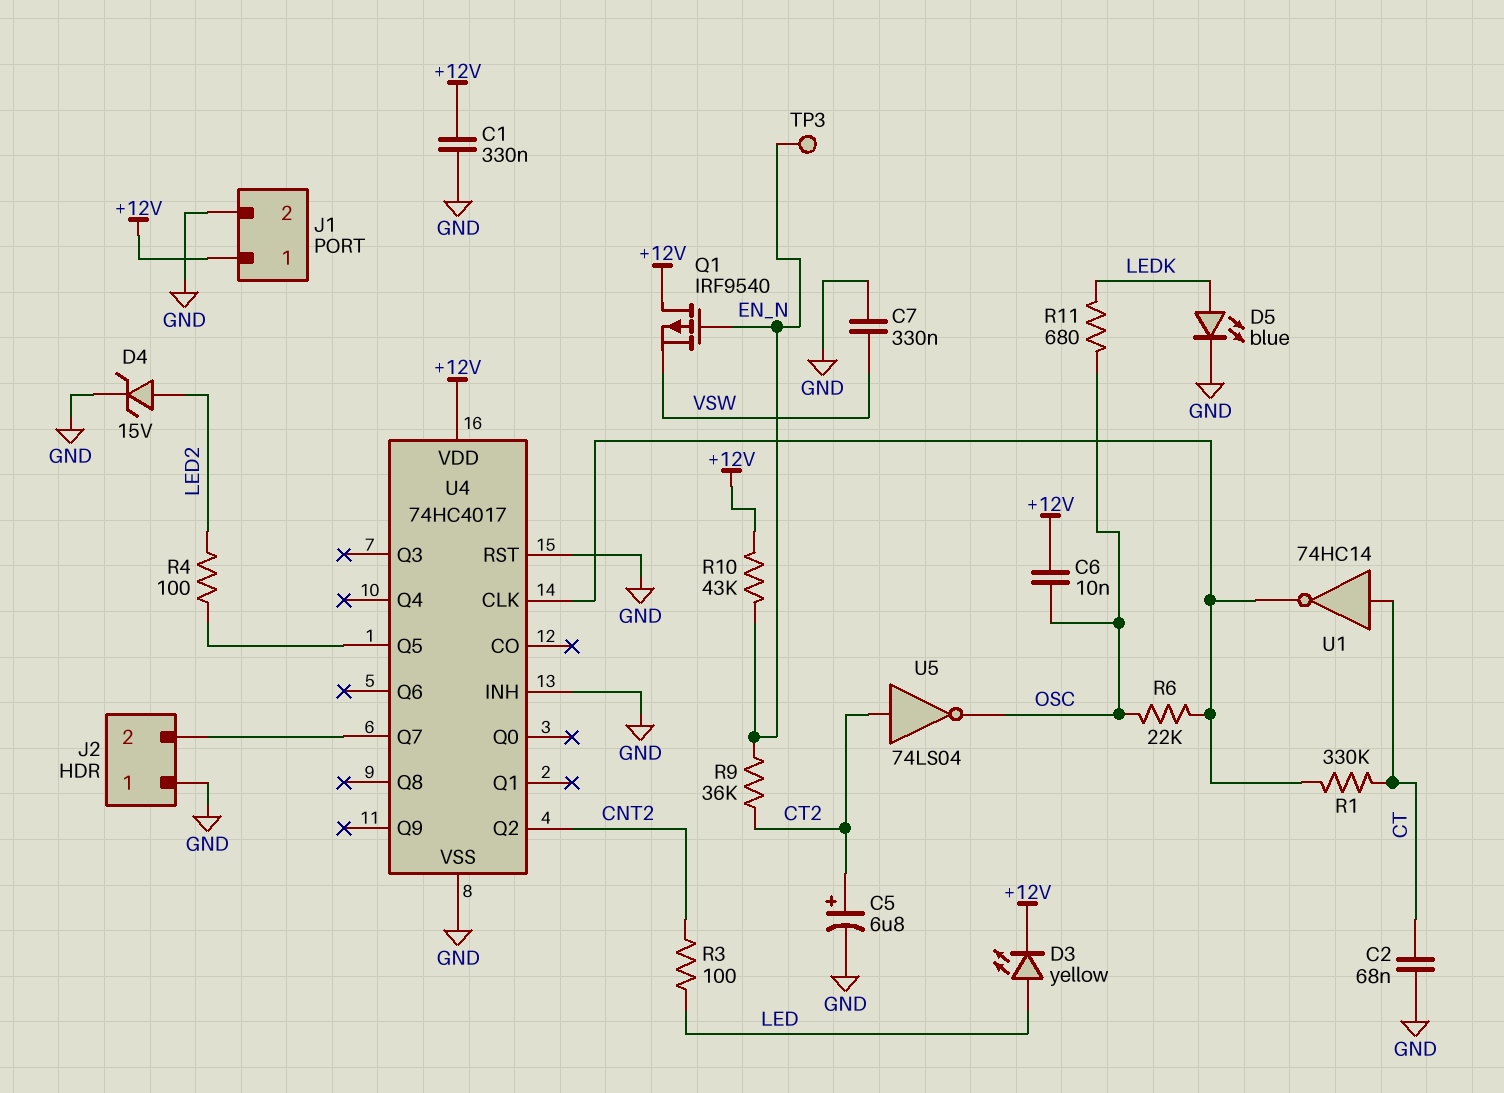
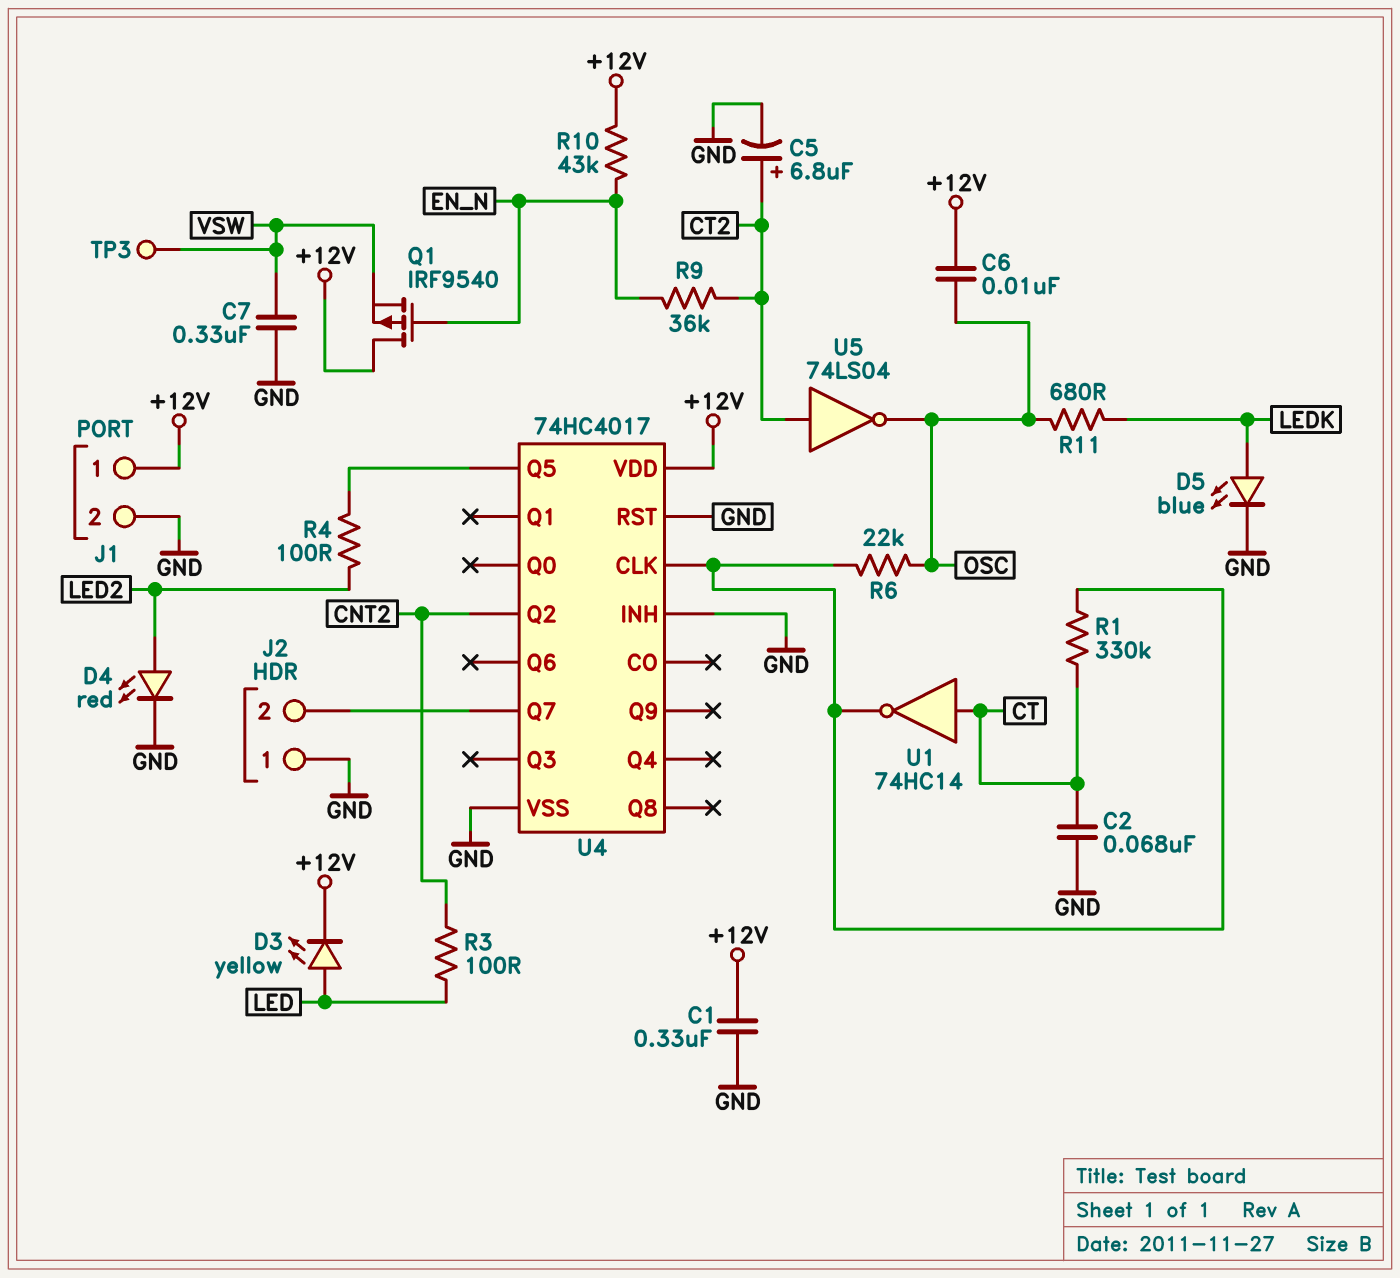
D4: zener 15V (A LED2, K GND) -> LED red (A LED2, K GND)
TP3: test point (EN_N) -> test point (VSW)

